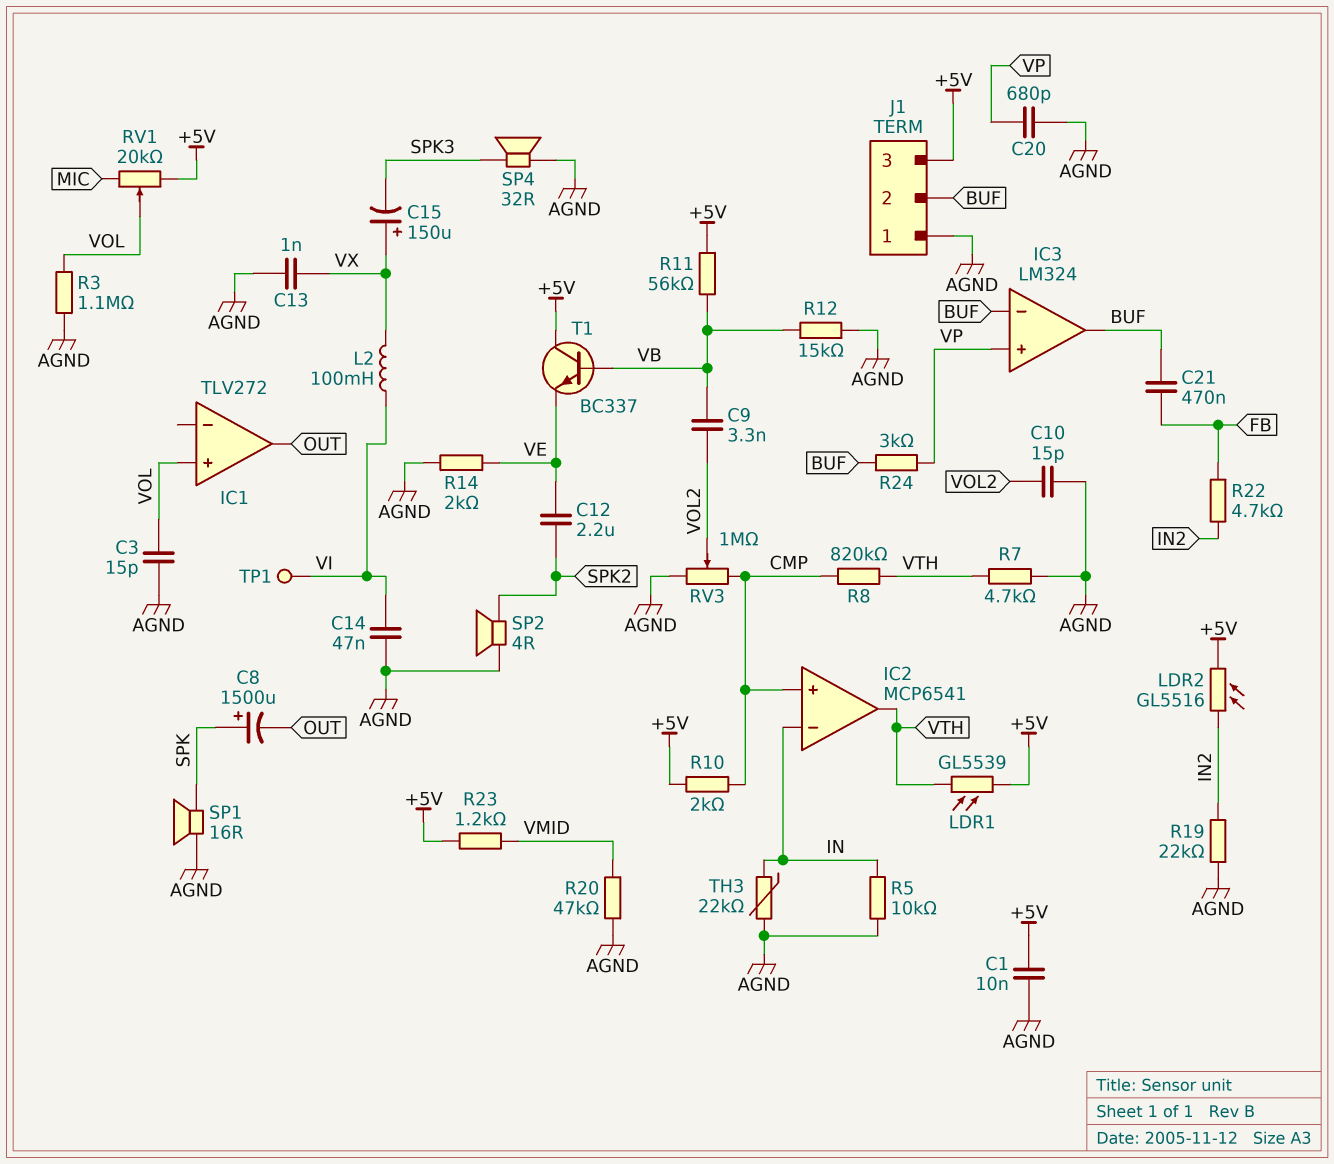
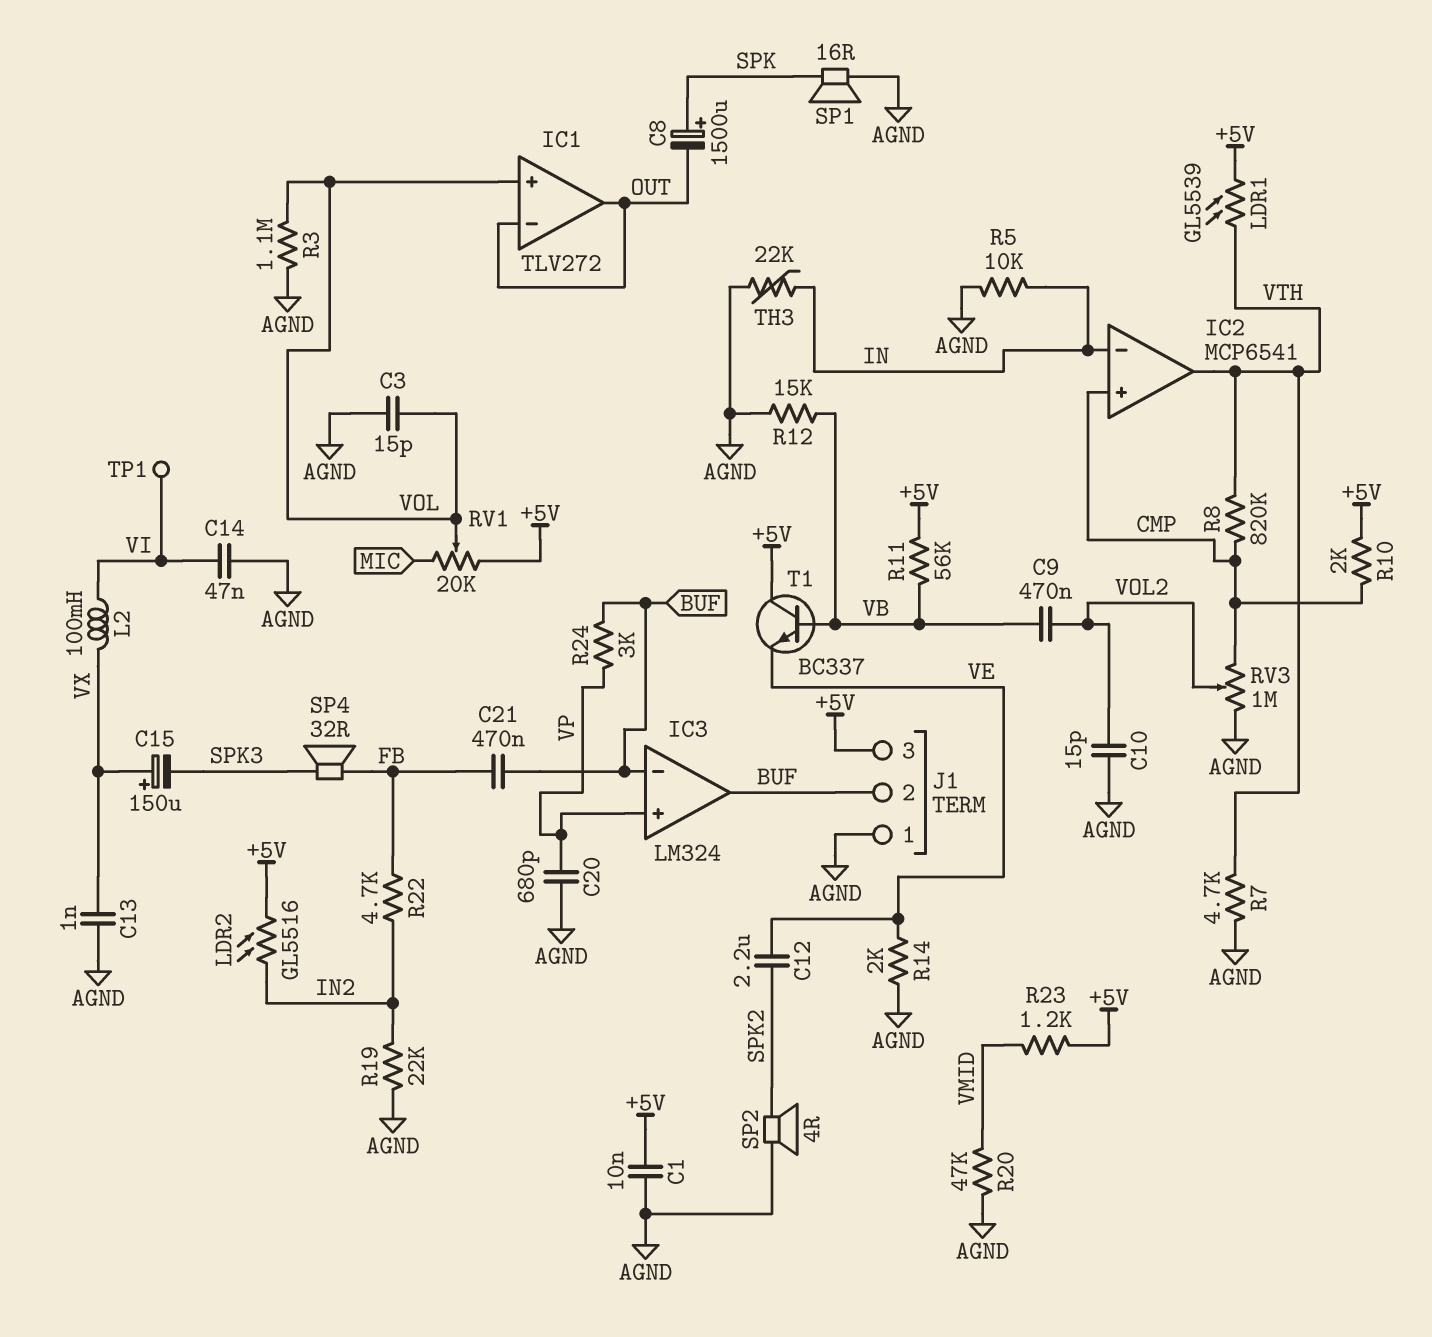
C9: 3.3nF (VB, VOL2) -> 470nF (VB, VOL2)
IC1 pin in-: none -> OUT
SP4: speaker 32R (AGND, SPK3) -> speaker 32R (FB, SPK3)

